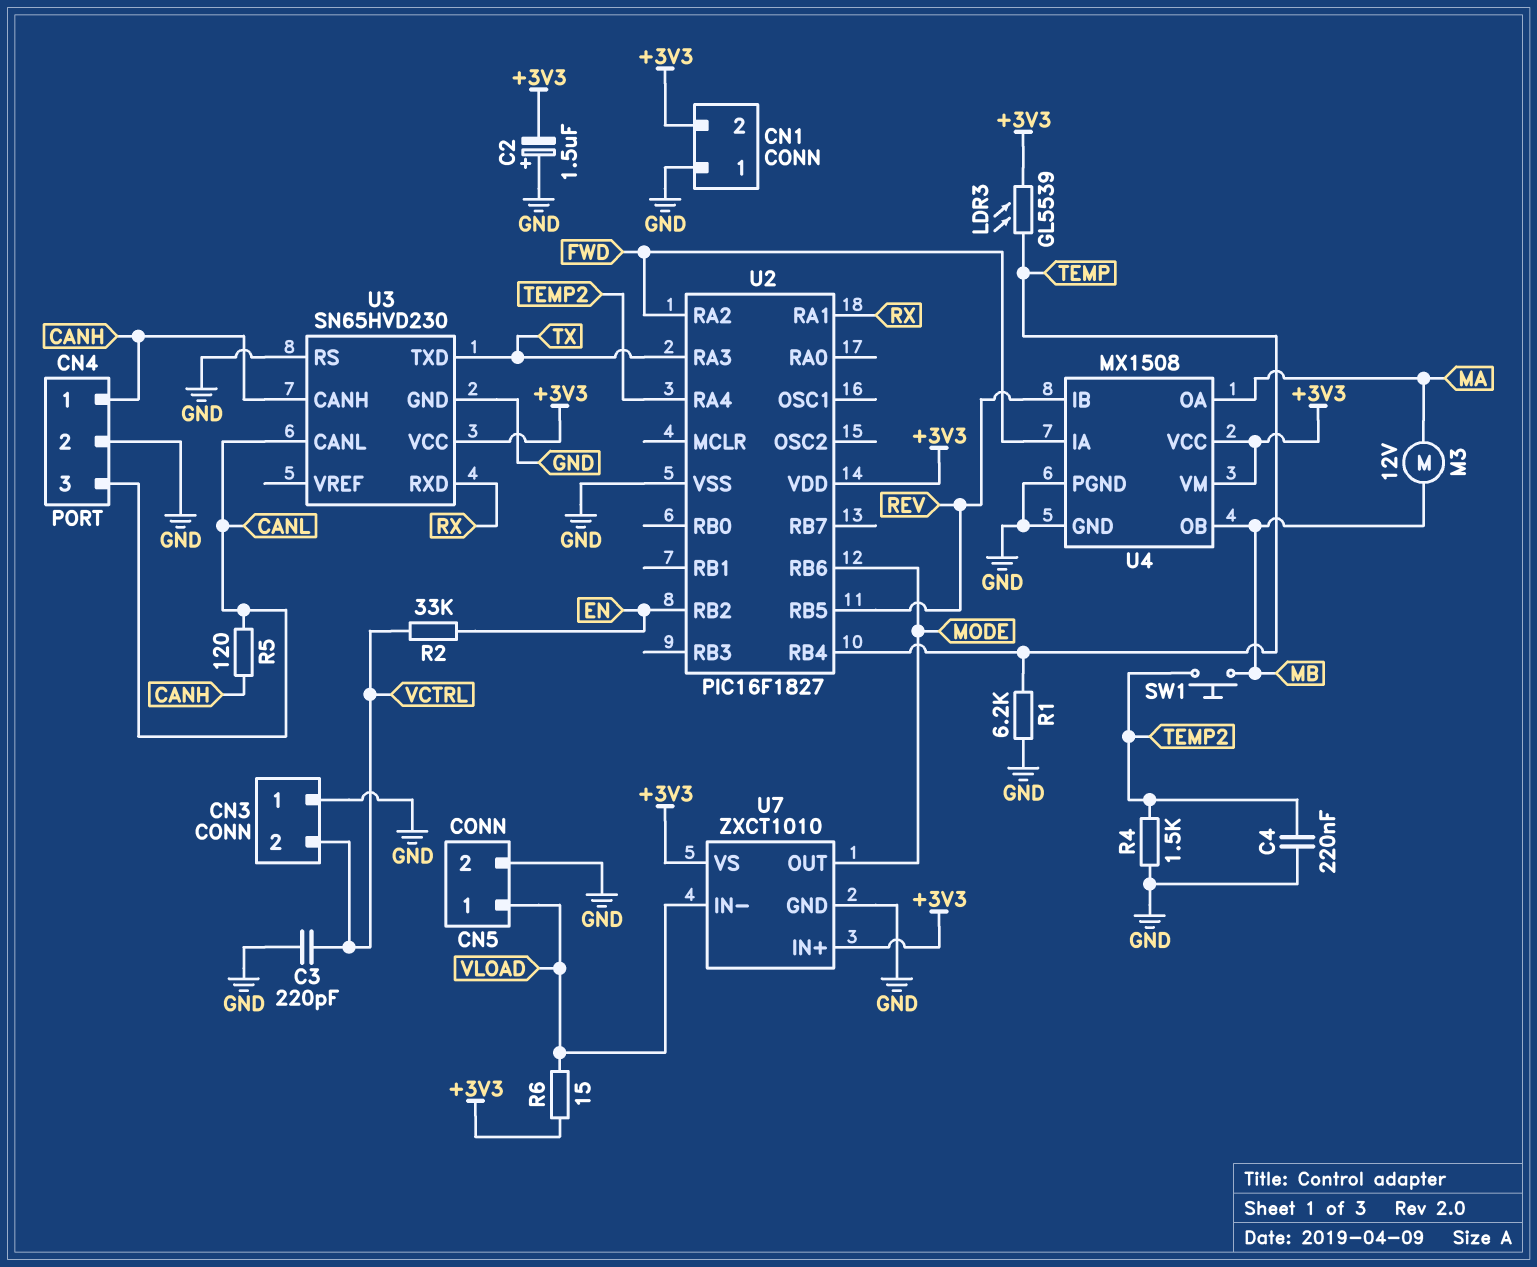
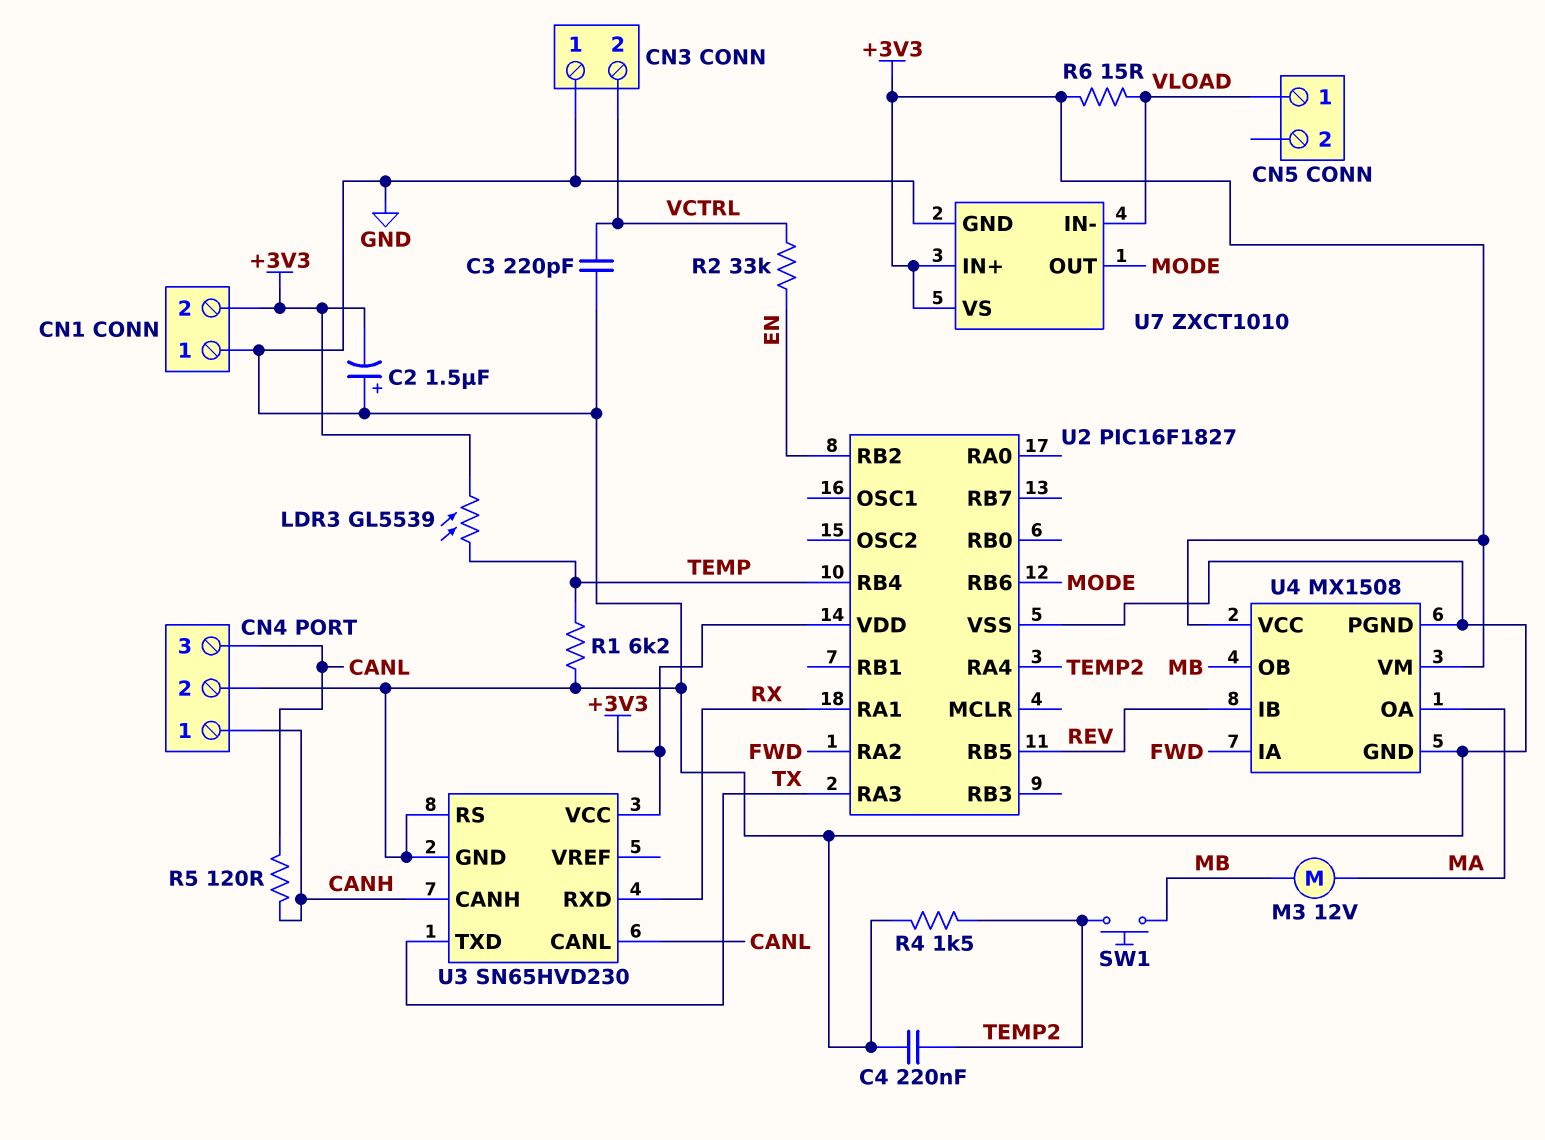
CN5 pin 2: GND -> none

